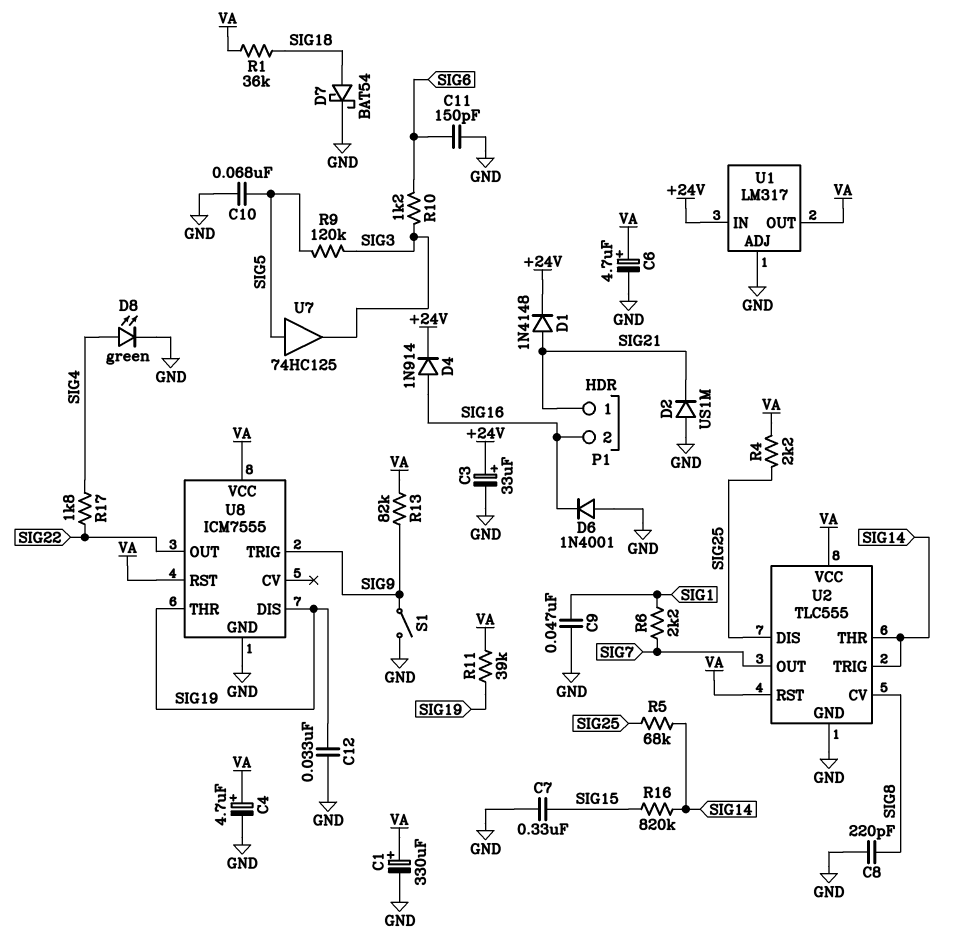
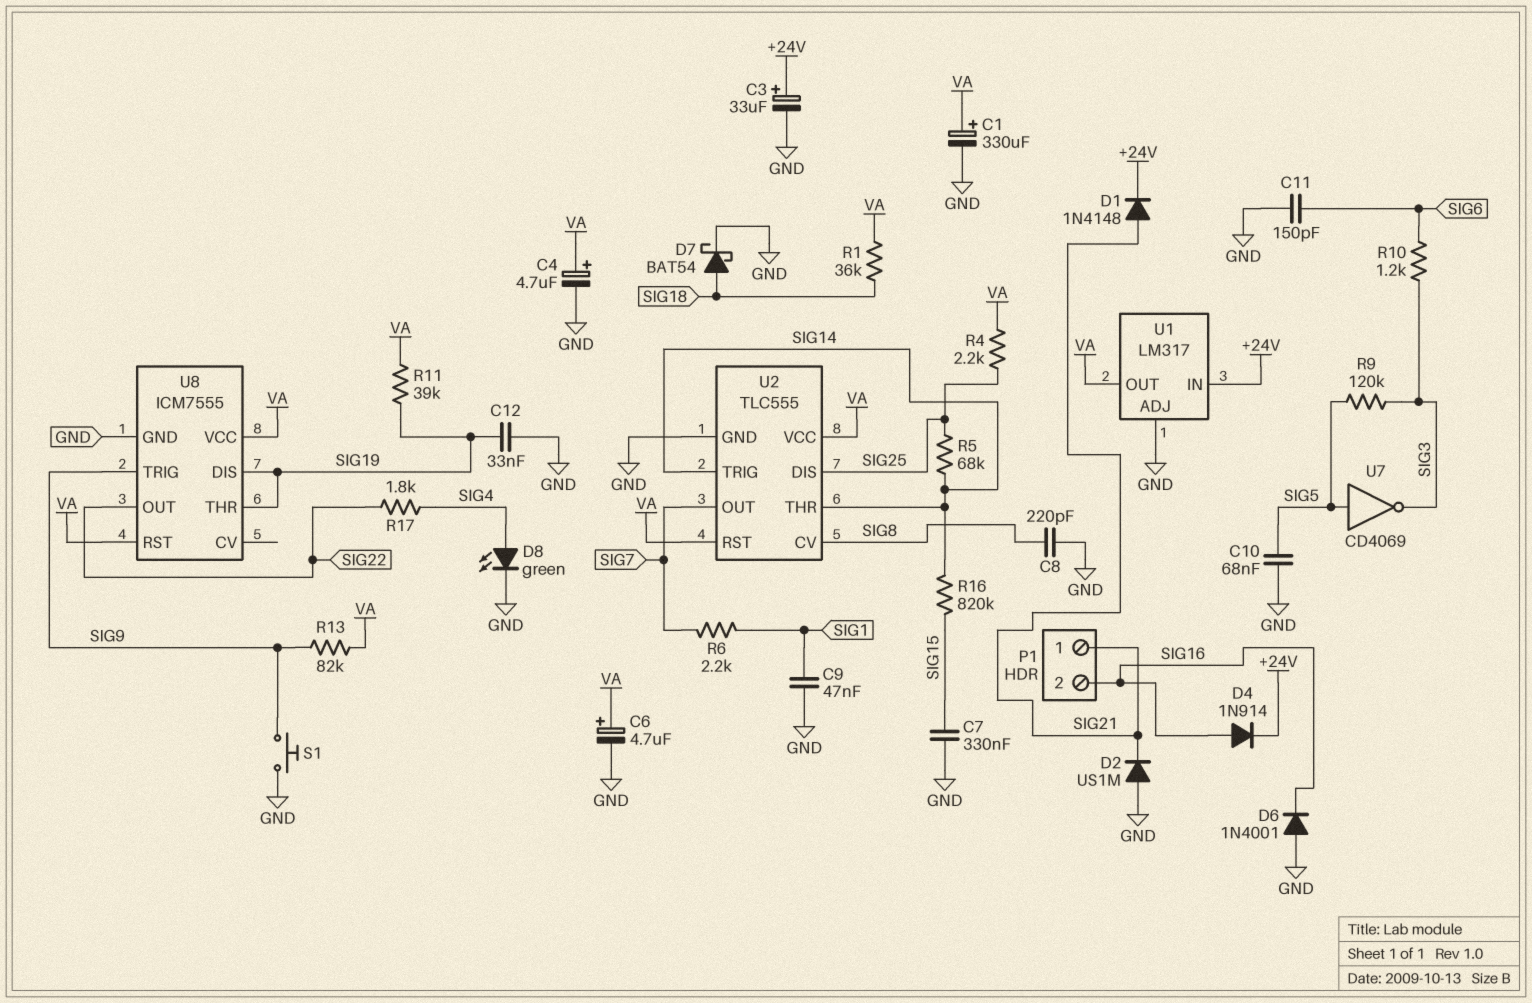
S1: switch (GND, SIG9) -> button (GND, SIG9)
U7: buffer 74HC125 (in SIG5, out SIG3) -> NOT CD4069 (in SIG5, out SIG3)

